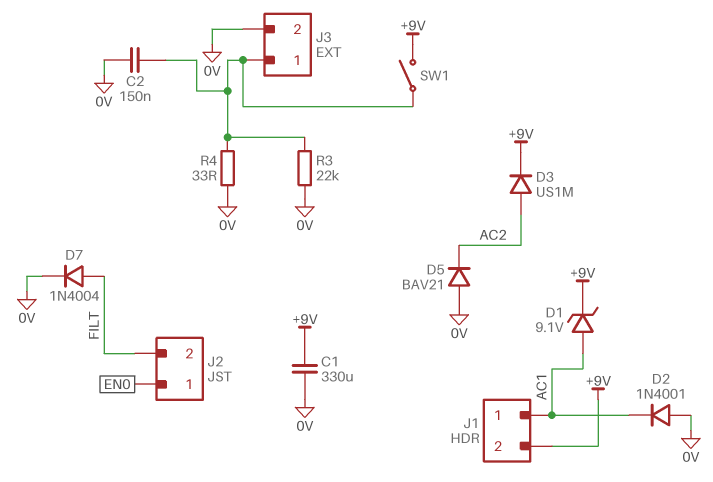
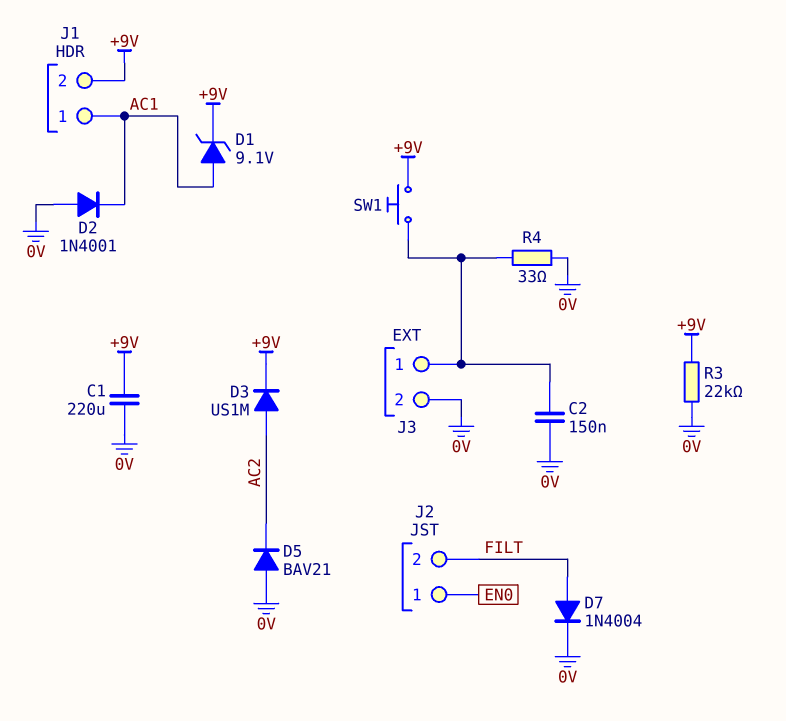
C1: 330uF (+9V, 0V) -> 220uF (+9V, 0V)
R3: 22k (0V, J3/1) -> 22k (+9V, 0V)
SW1: switch (+9V, J3/1) -> button (+9V, J3/1)

